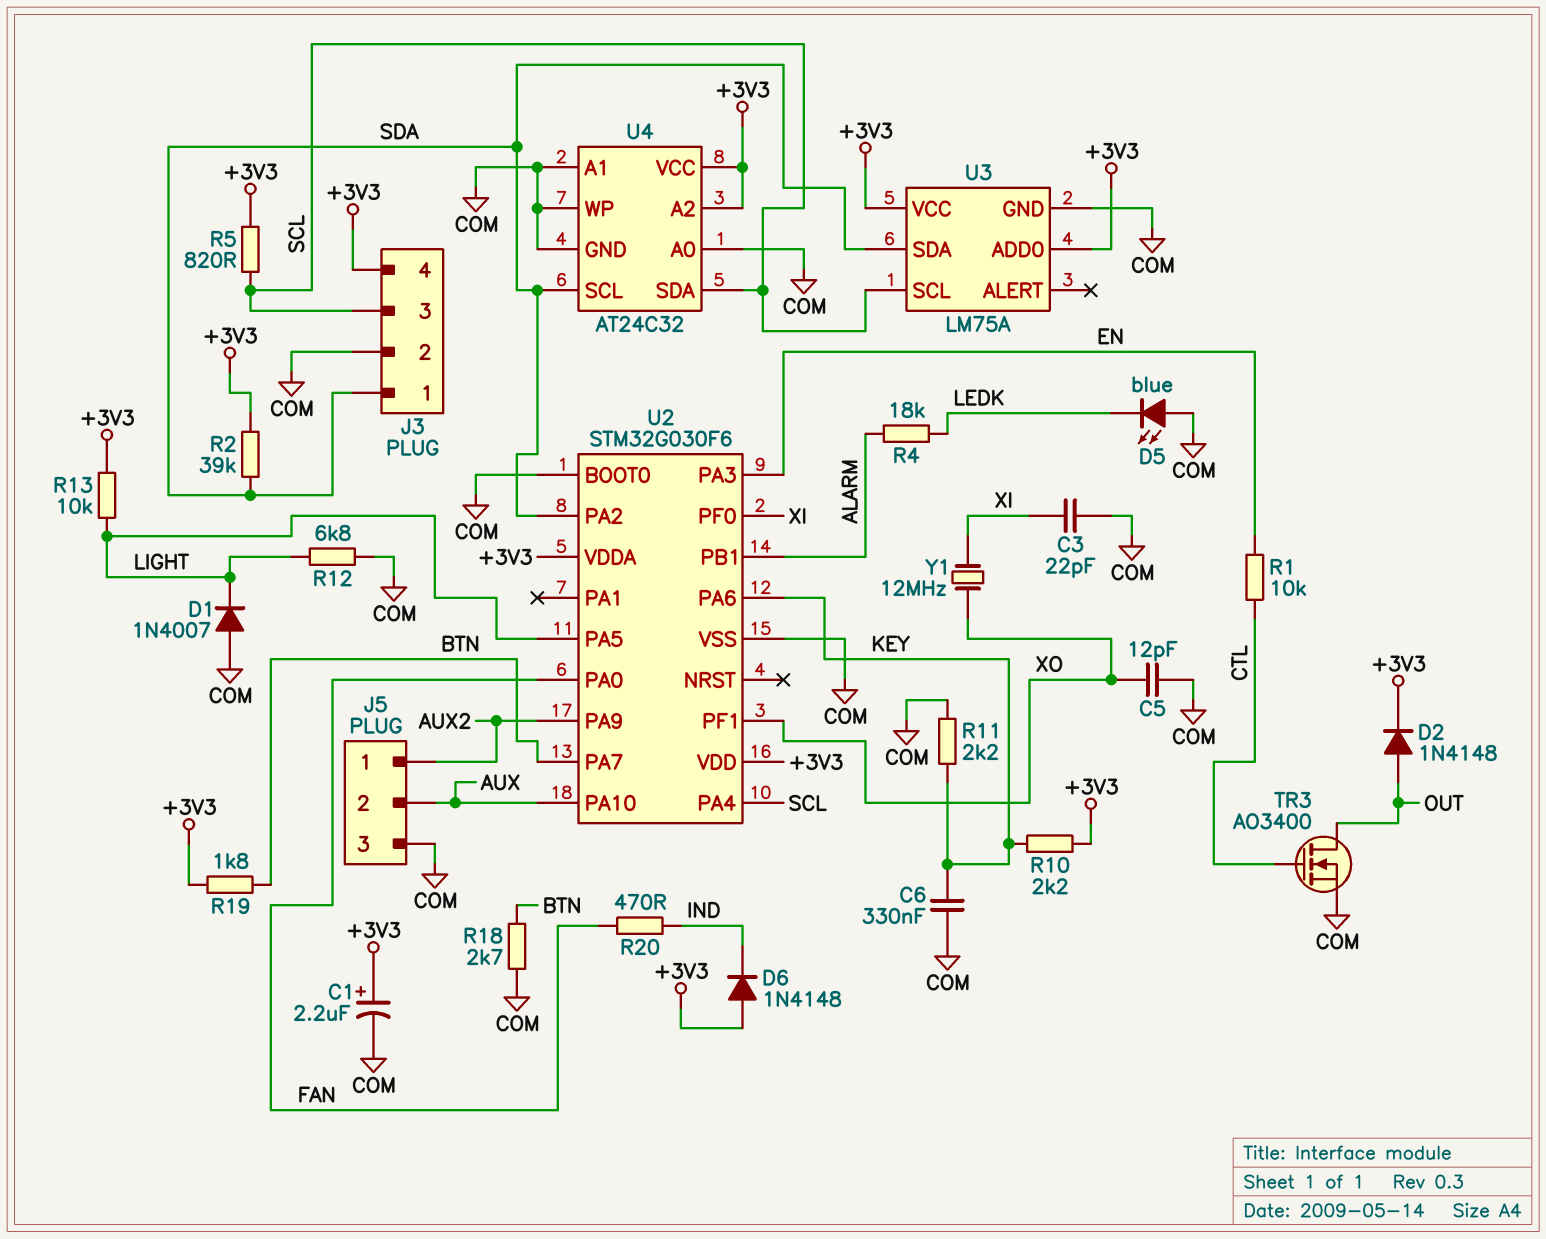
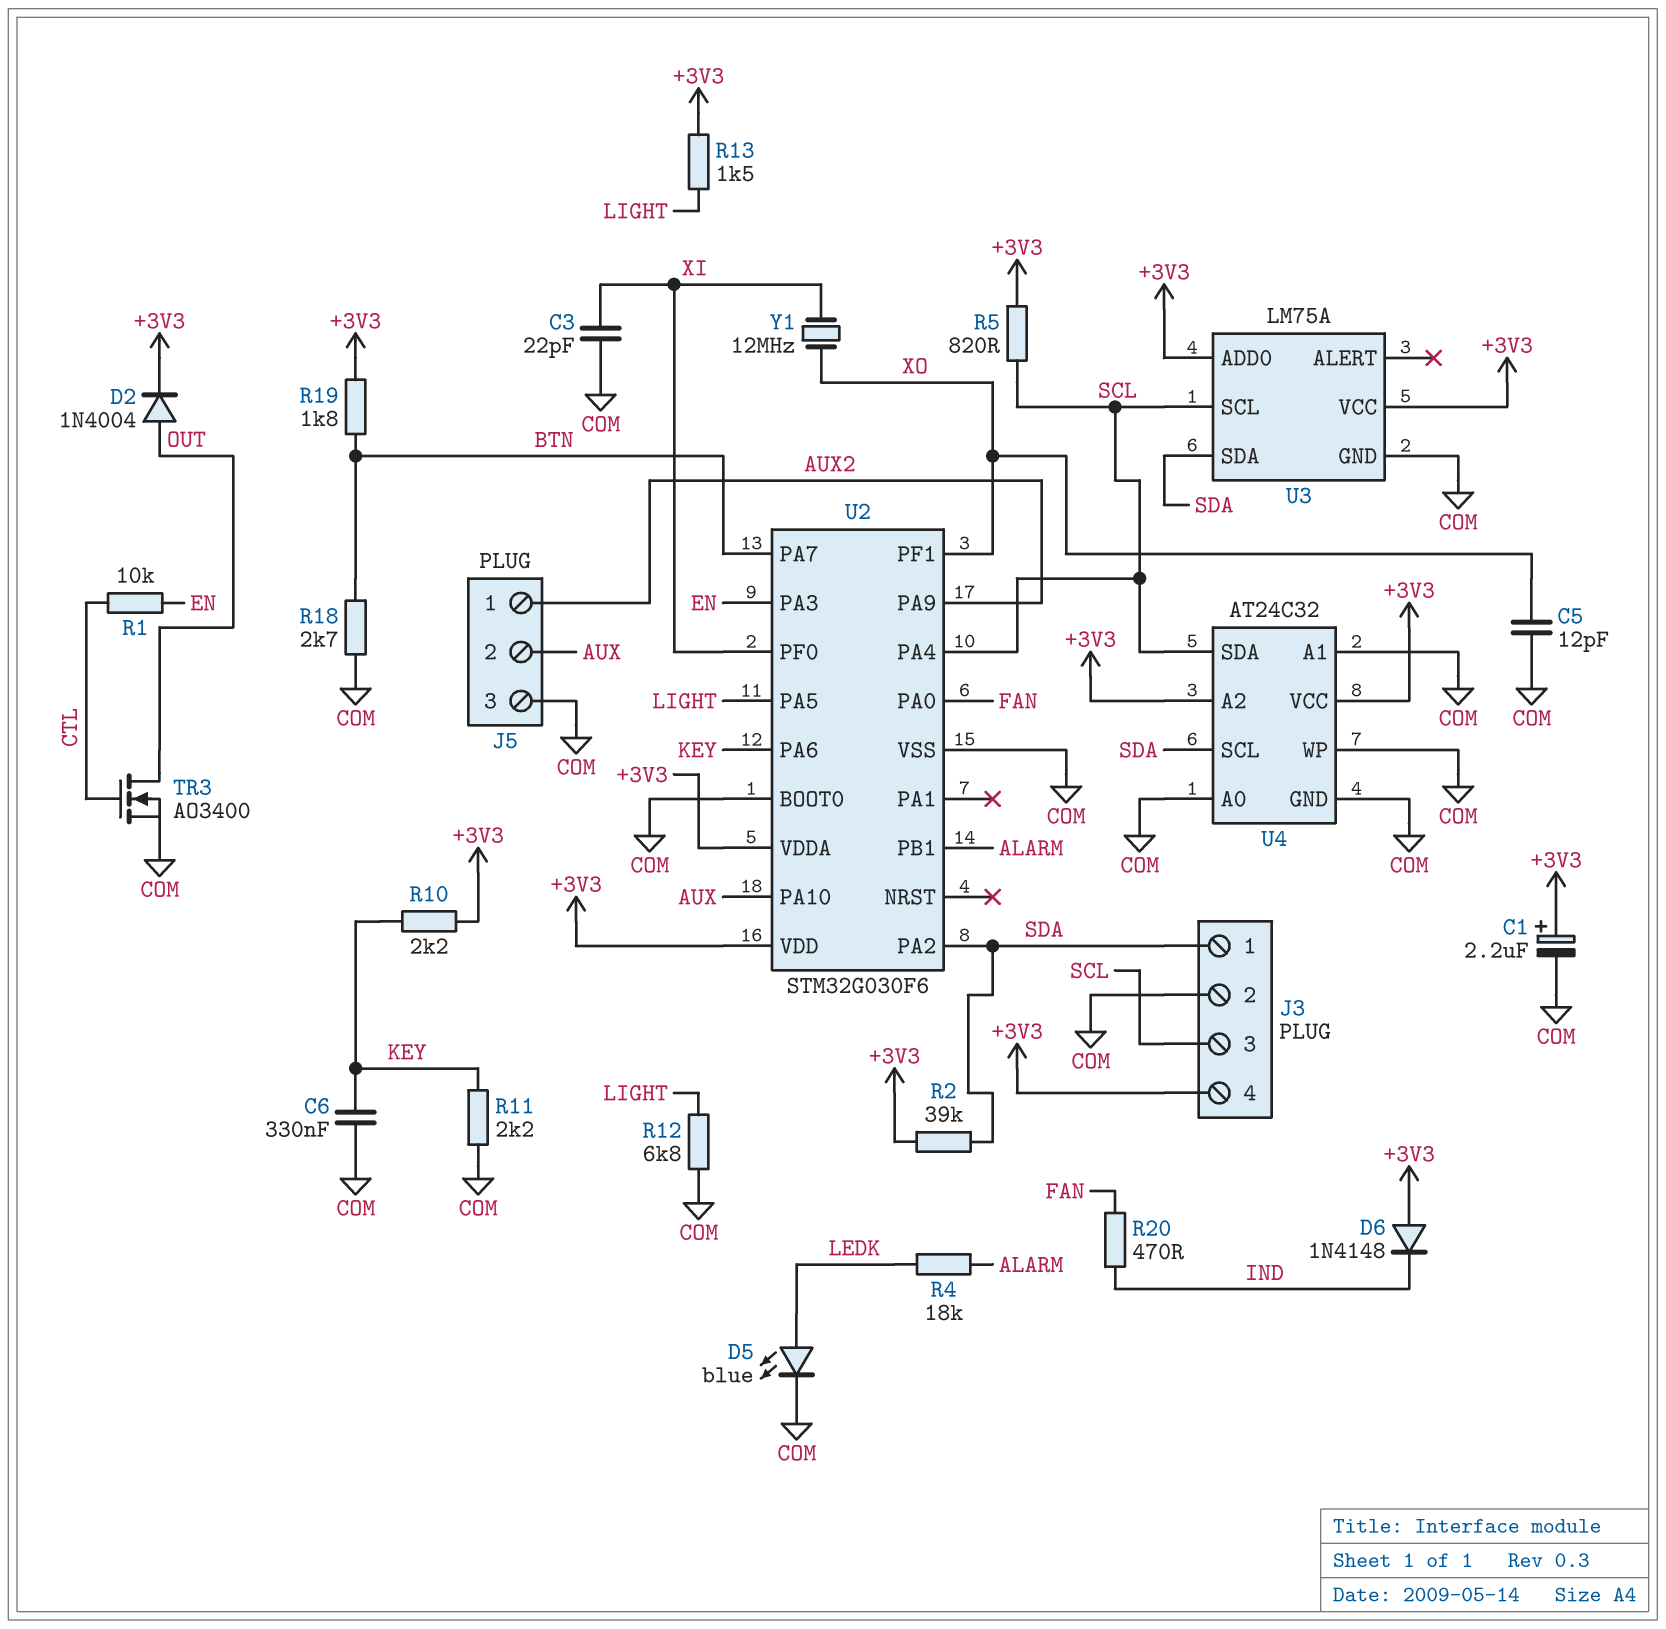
D1: diode 1N4007 (A COM, K LIGHT) -> none
D2: diode 1N4148 (A OUT, K +3V3) -> diode 1N4004 (A OUT, K +3V3)
D5: LED blue (A COM, K LEDK) -> LED blue (A LEDK, K COM)
R13: 10k (+3V3, LIGHT) -> 1.5k (+3V3, LIGHT)

